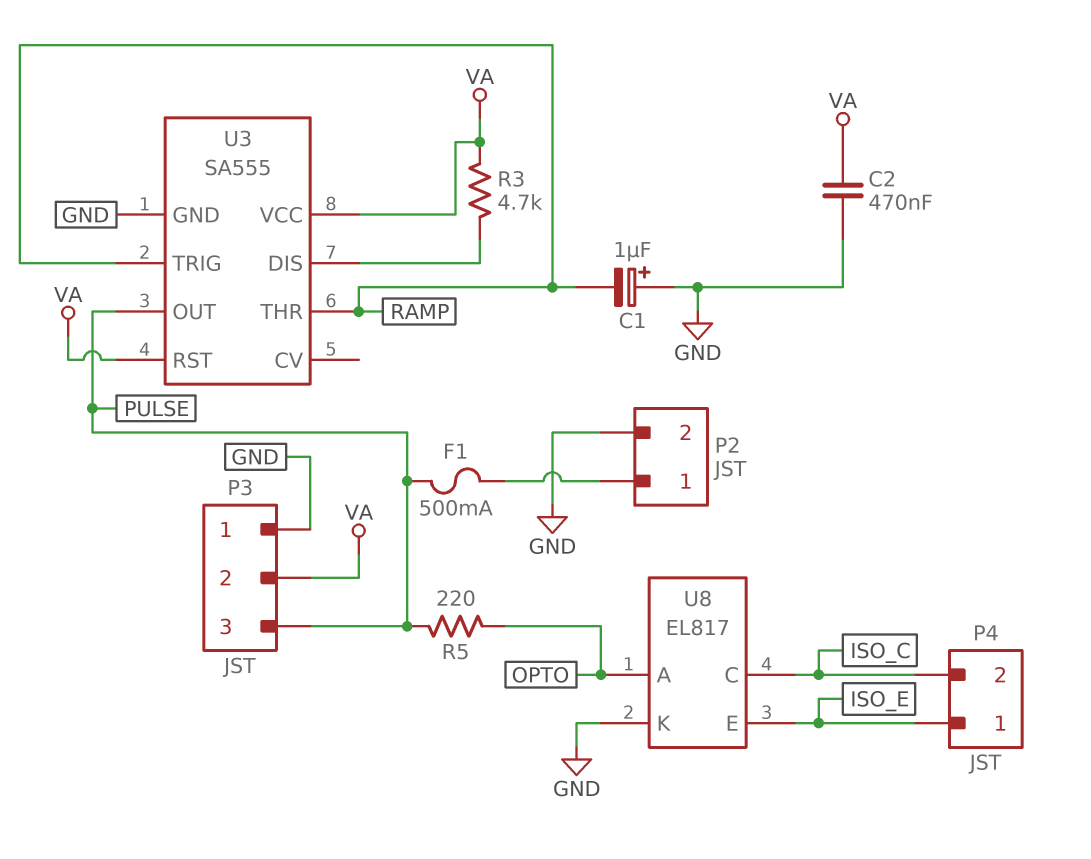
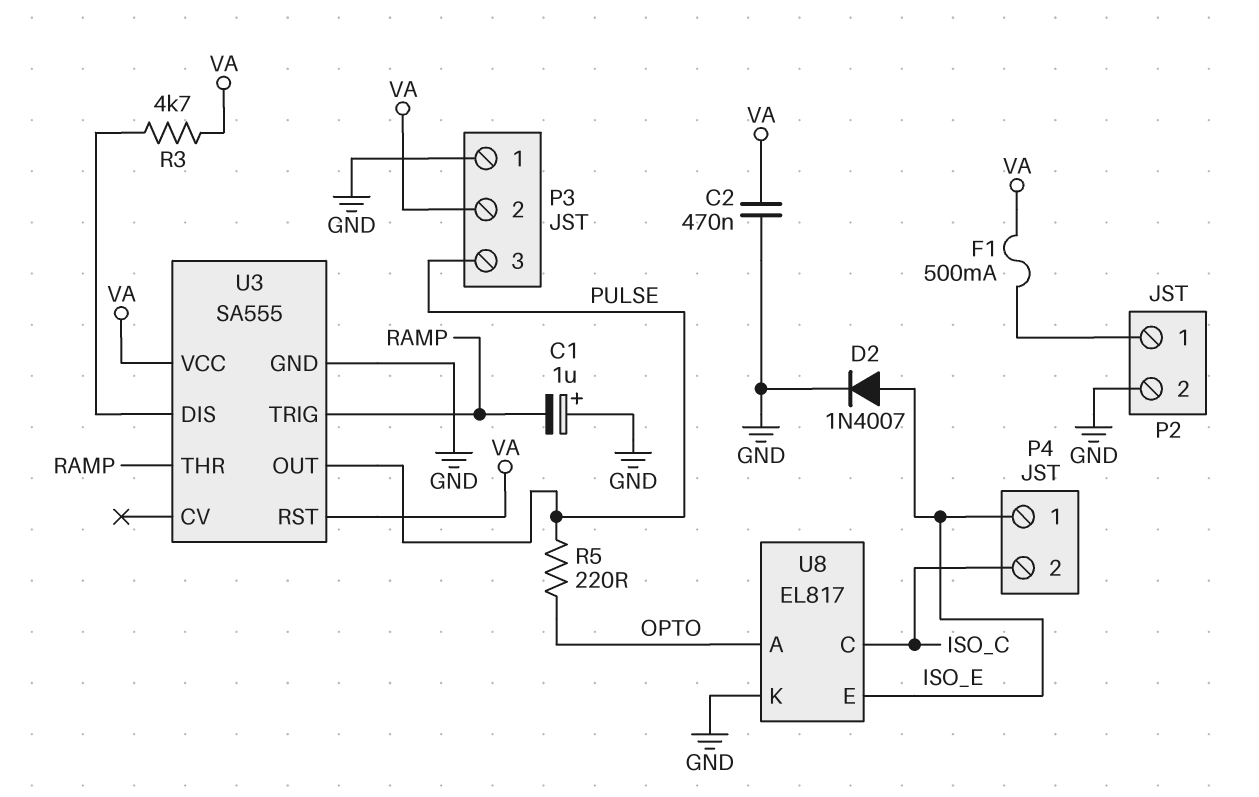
D2: none -> diode 1N4007 (A ISO_E, K GND)
F1: 500mA (P2/1, PULSE) -> 500mA (P2/1, VA)

